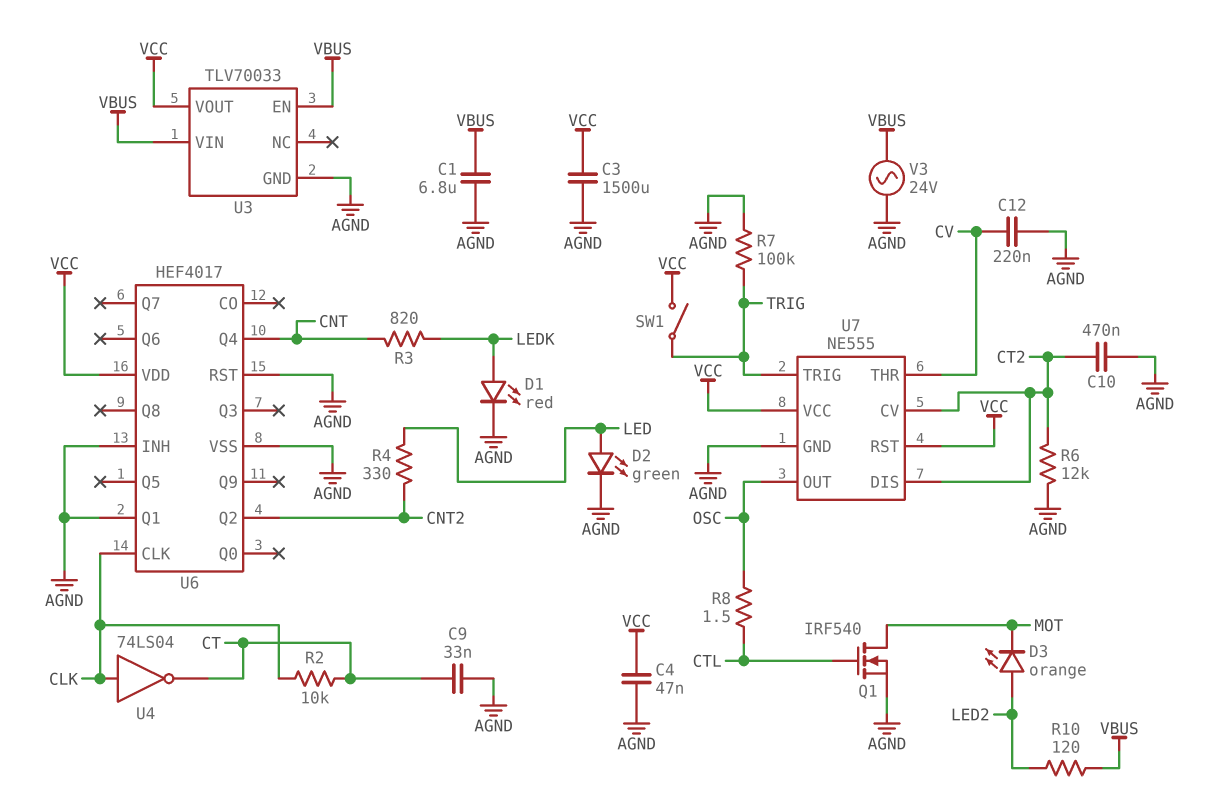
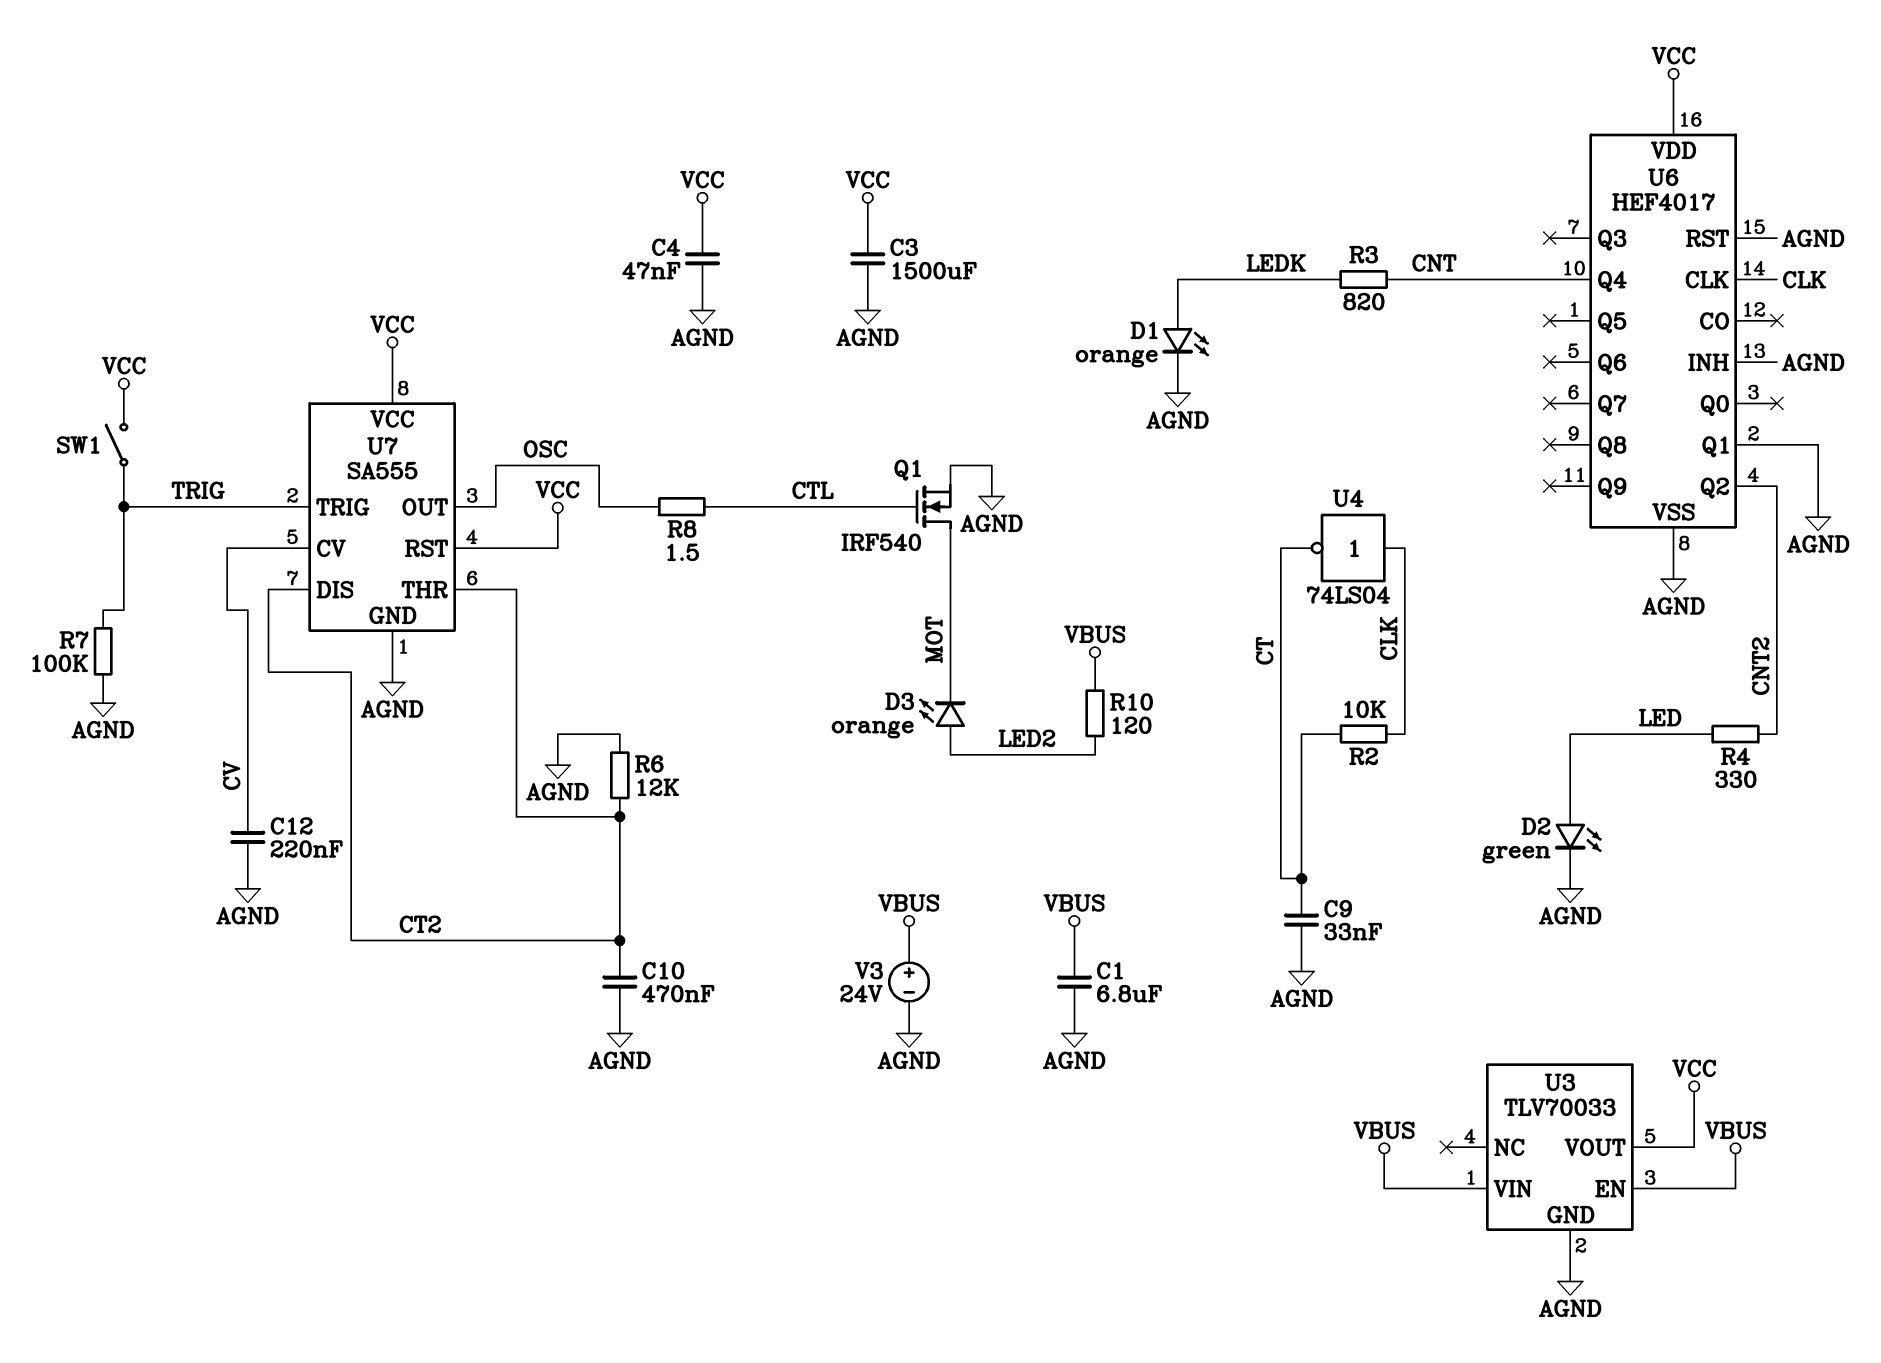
D1: LED red (A LEDK, K AGND) -> LED orange (A LEDK, K AGND)
U7: NE555 -> SA555
U7 pin CV: CT2 -> CV
U7 pin THR: CV -> CT2
V3: AC 24V (AGND, VBUS) -> 24V (plus VBUS, minus AGND)

